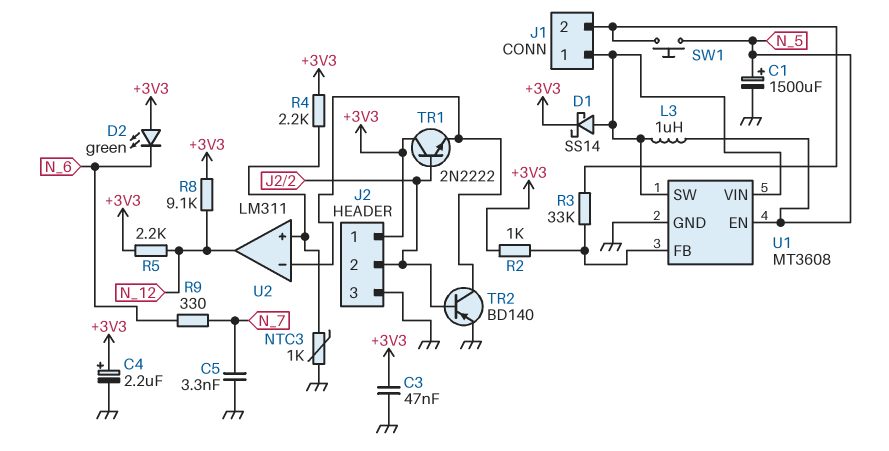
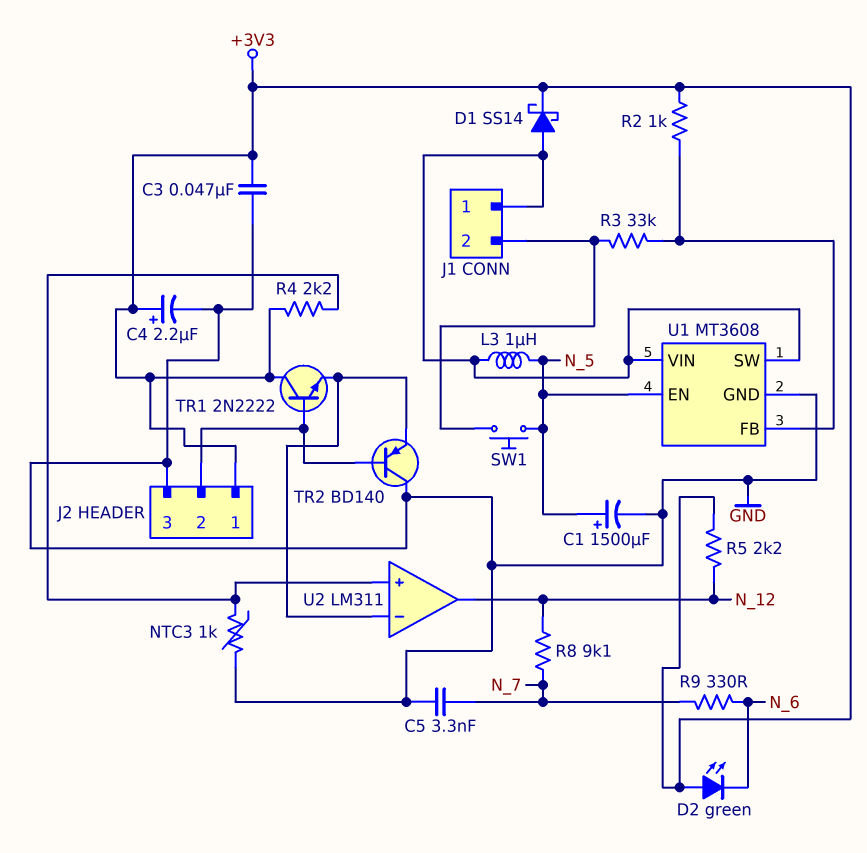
R8: 9.1k (+3V3, N_12) -> 9.1k (N_7, N_12)
TR2: PNP BD140 (B J2/2, C U2/in-, E GND) -> PNP BD140 (B J2/2, C GND, E U2/in-)

